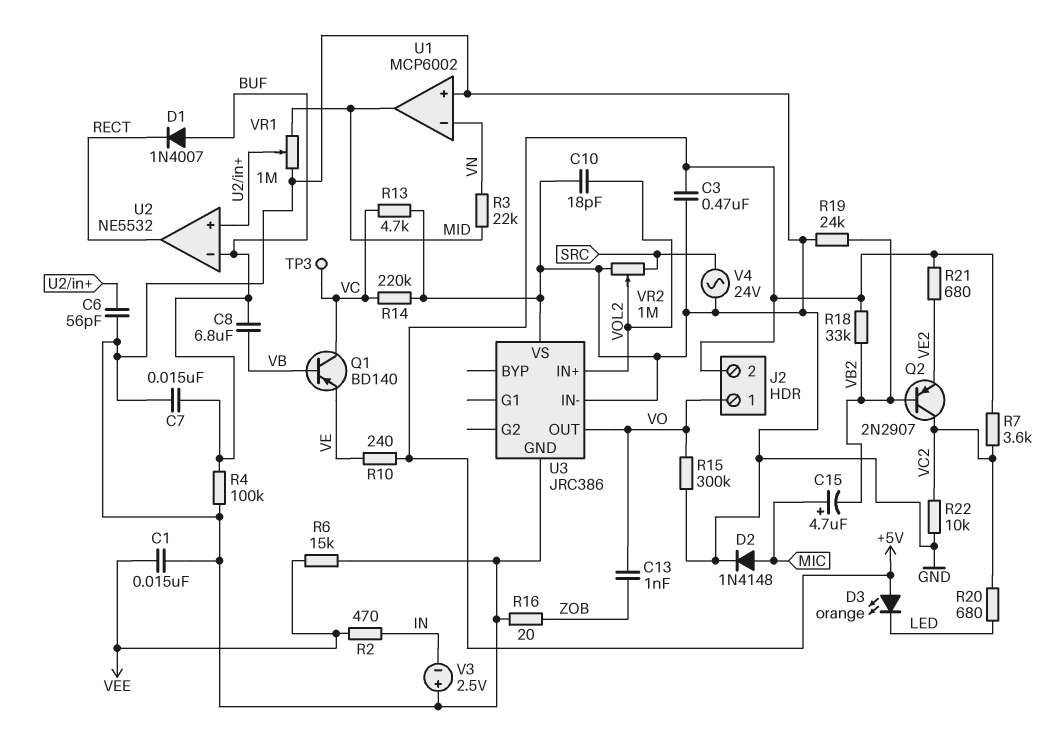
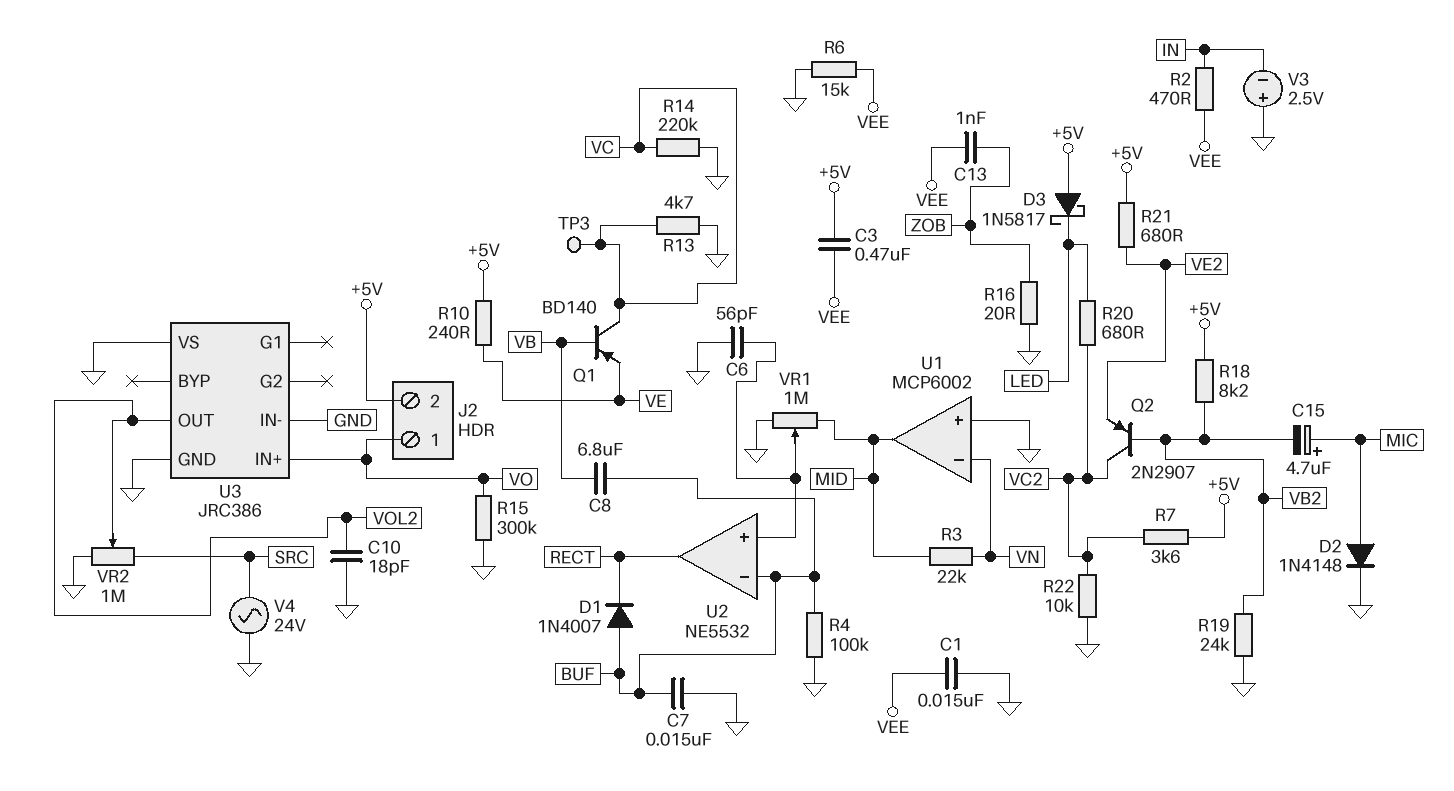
C3: 470nF (+5V, GND) -> 470nF (+5V, VEE)
C13: 1nF (VO, ZOB) -> 1nF (VEE, ZOB)
D3: LED orange (A +5V, K LED) -> schottky 1N5817 (A +5V, K LED)
R18: 33k (+5V, VB2) -> 8.2k (+5V, VB2)
U3 pin IN+: VOL2 -> VO
U3 pin OUT: VO -> VOL2

